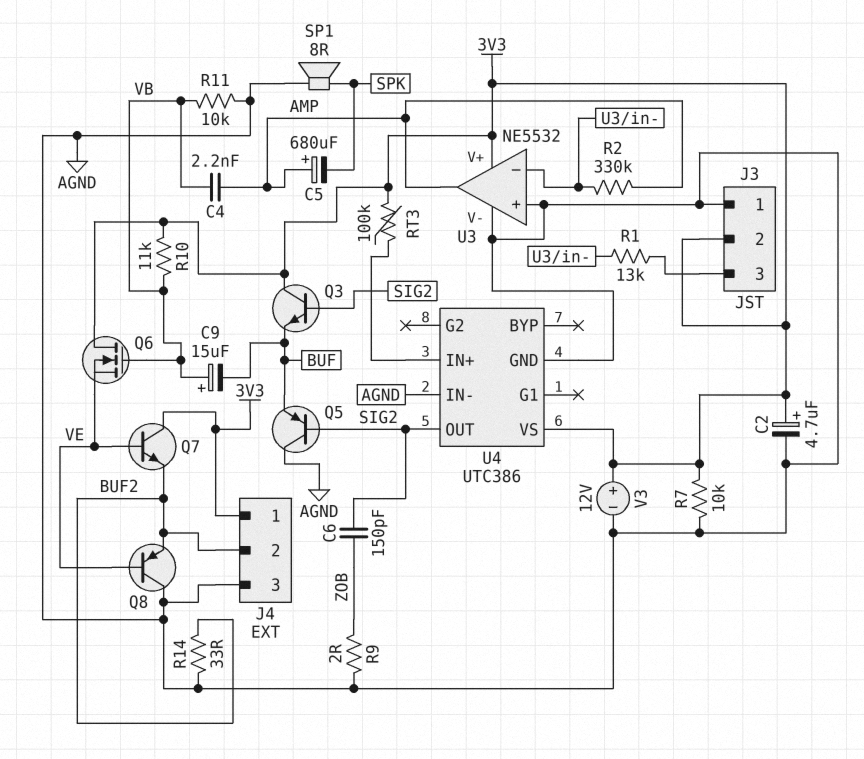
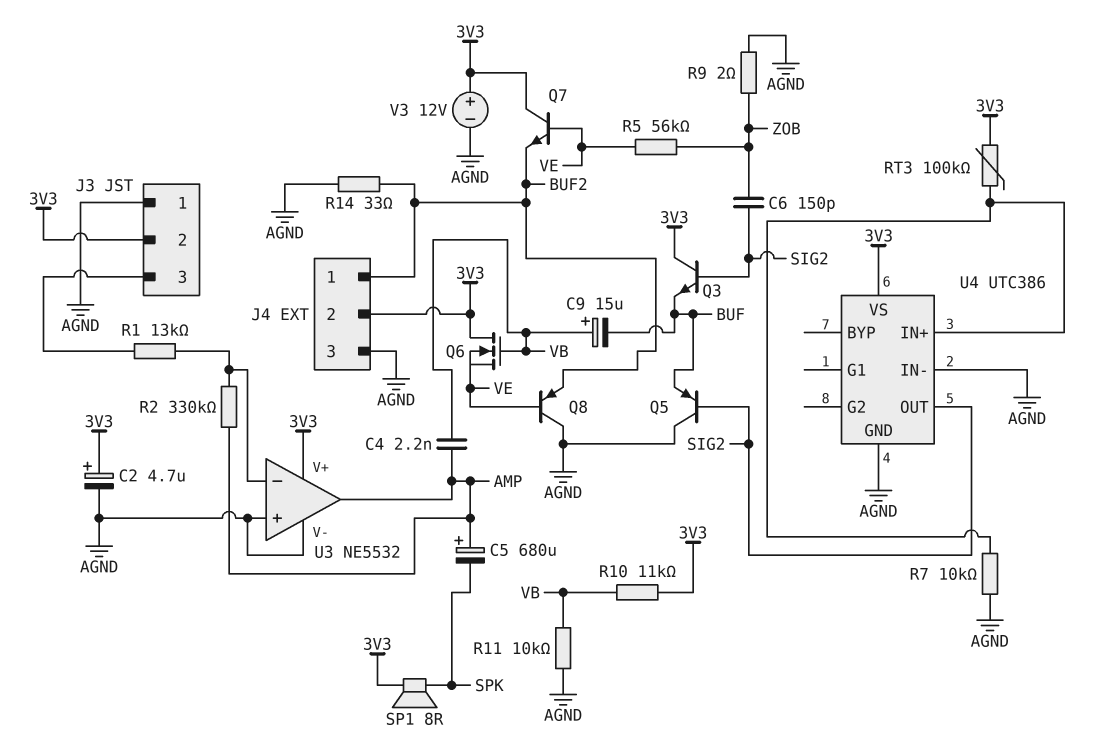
J4 pin 1: 3V3 -> BUF2
J4 pin 2: BUF2 -> 3V3
R5: none -> 56k (VE, ZOB)
R7: 10k (3V3, AGND) -> 10k (AGND, U4/IN+)
SP1: speaker 8R (AGND, SPK) -> speaker 8R (3V3, SPK)

